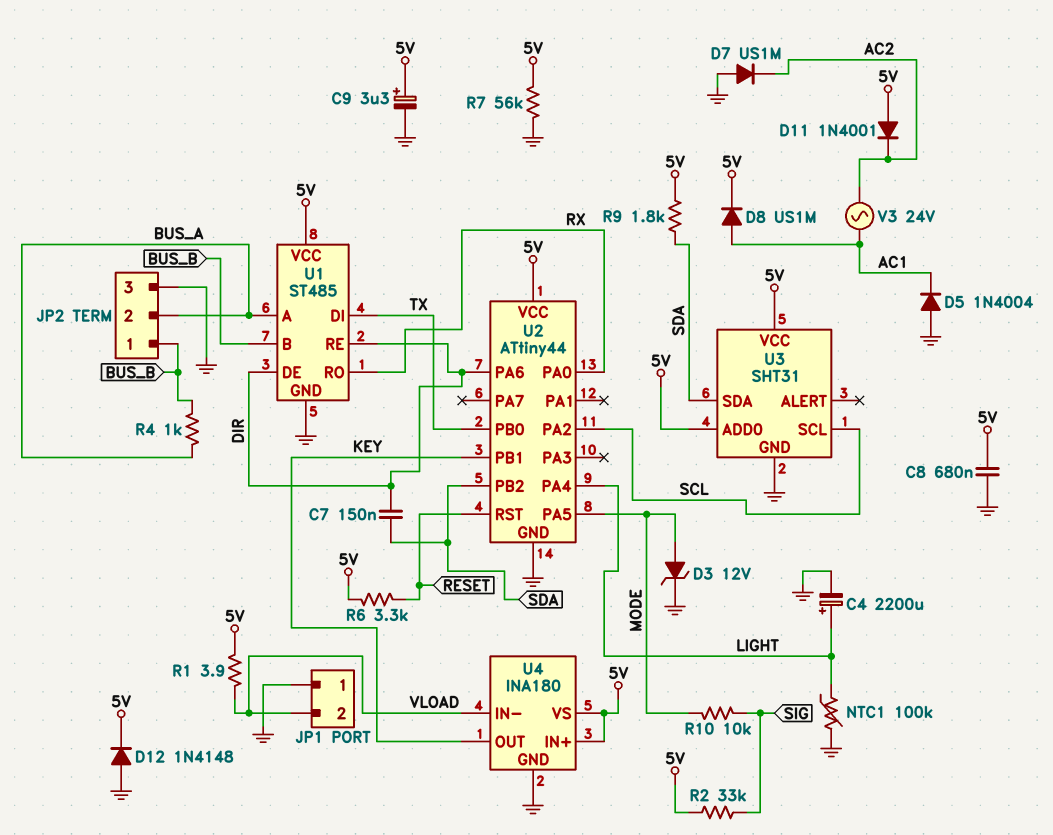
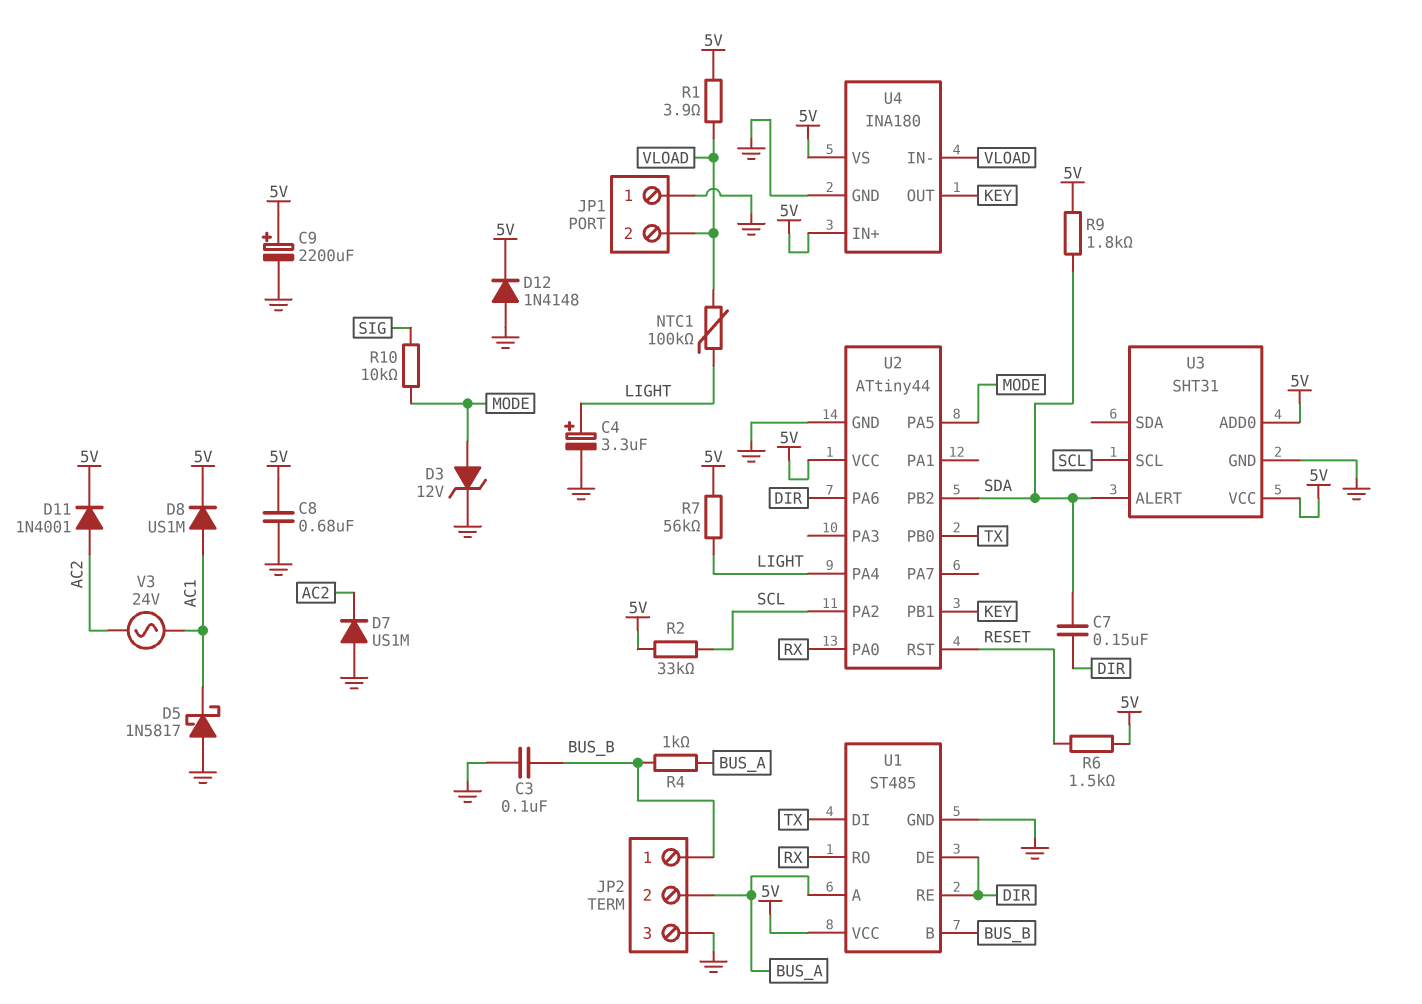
C3: none -> 100nF (BUS_B, GND)
C4: 2200uF (plus LIGHT, minus GND) -> 3.3uF (plus LIGHT, minus GND)
C9: 3.3uF (plus 5V, minus GND) -> 2200uF (plus 5V, minus GND)
D5: diode 1N4004 (A GND, K AC1) -> schottky 1N5817 (A GND, K AC1)
D11: diode 1N4001 (A 5V, K AC2) -> diode 1N4001 (A AC2, K 5V)
NTC1: 100k (GND, LIGHT) -> 100k (LIGHT, VLOAD)
R2: 33k (5V, SIG) -> 33k (5V, SCL)
R6: 3.3k (5V, RESET) -> 1.5k (5V, RESET)
R7: 56k (5V, GND) -> 56k (5V, LIGHT)
U3 pin ALERT: none -> SDA
U3 pin SDA: SDA -> none

